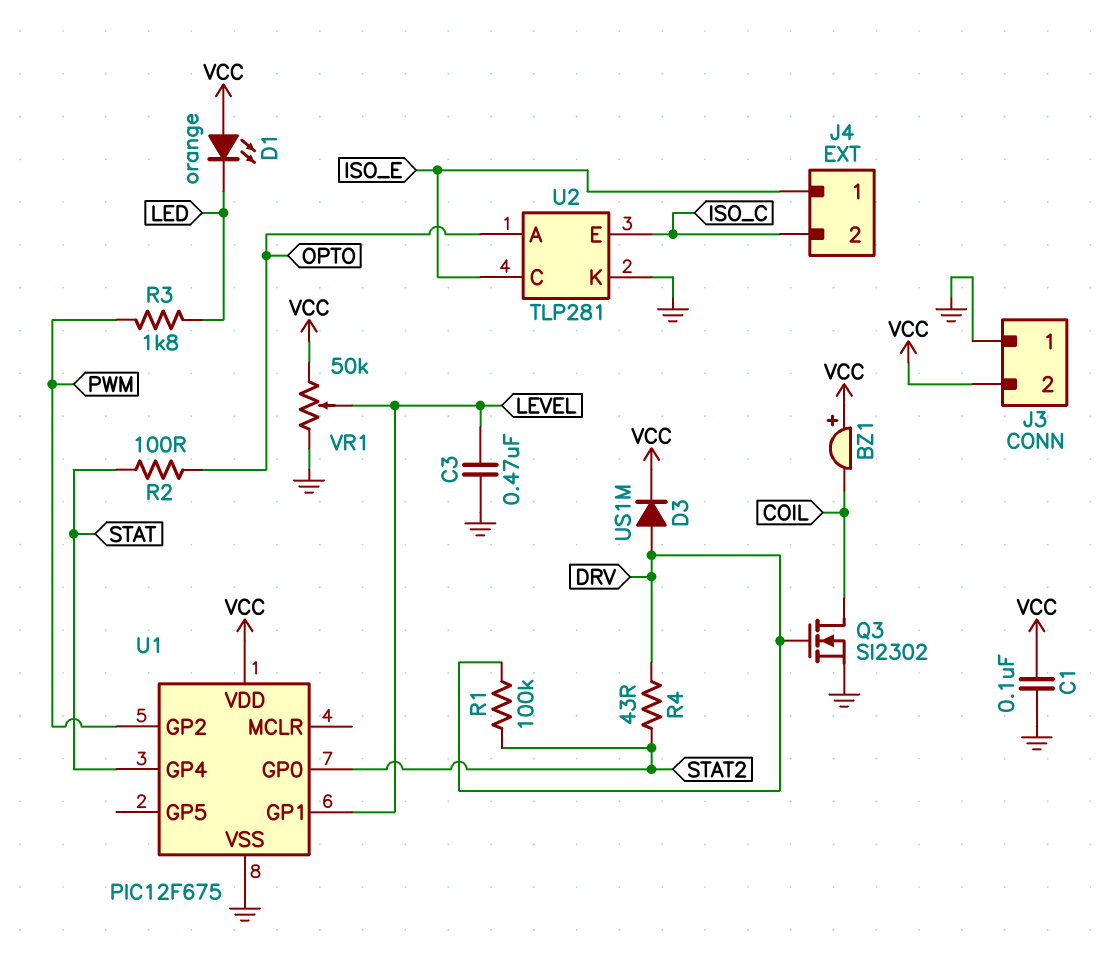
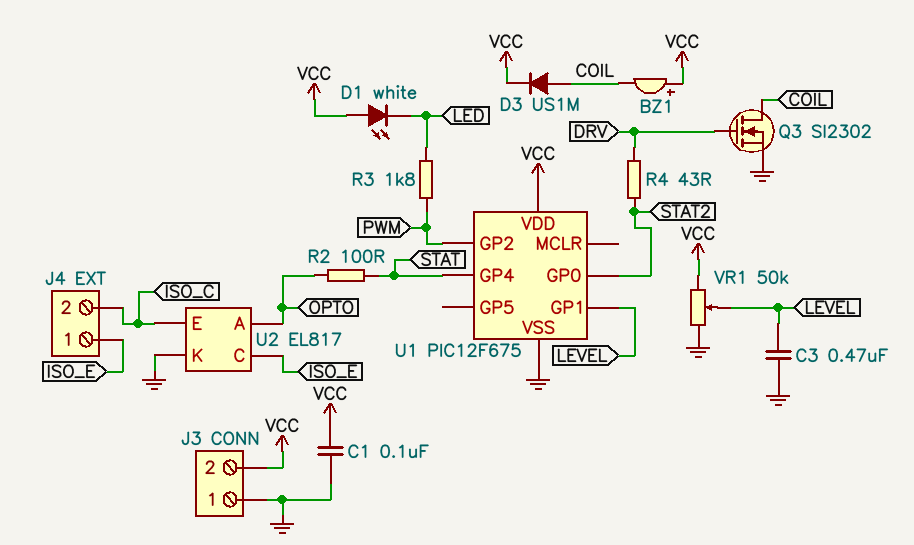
D1: LED orange (A VCC, K LED) -> LED white (A VCC, K LED)
D3: diode US1M (A DRV, K VCC) -> diode US1M (A COIL, K VCC)
R1: 100k (DRV, STAT2) -> none
U2: TLP281 -> EL817

